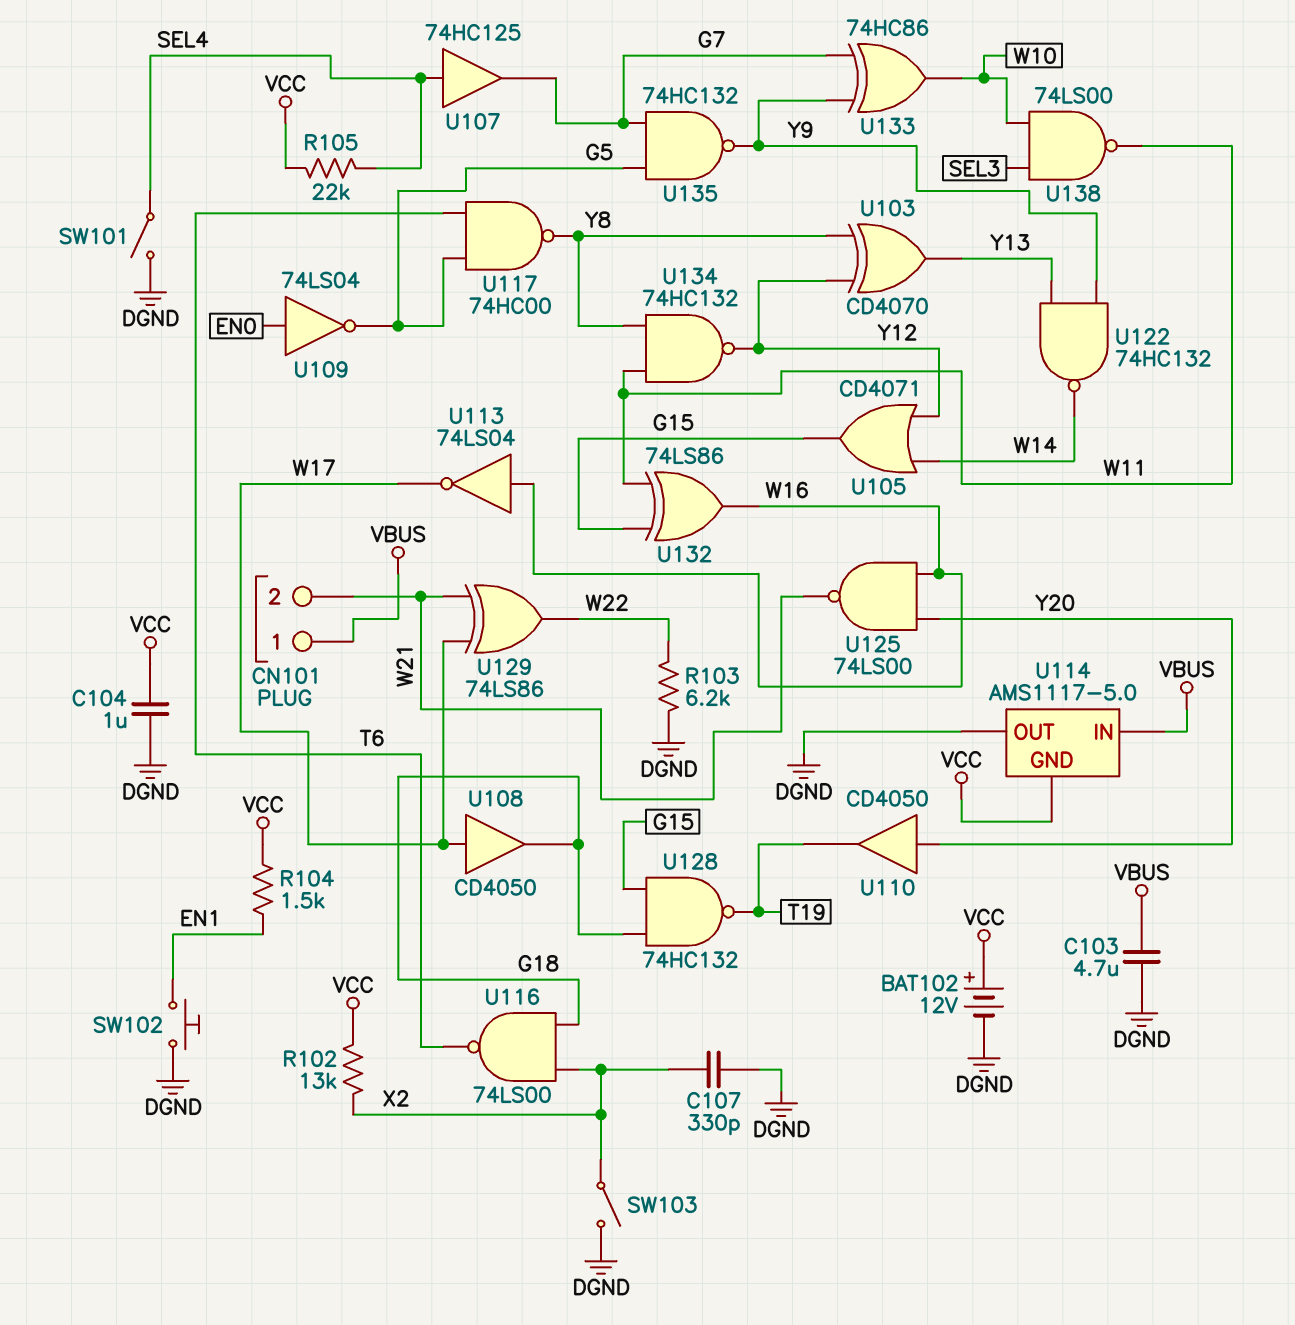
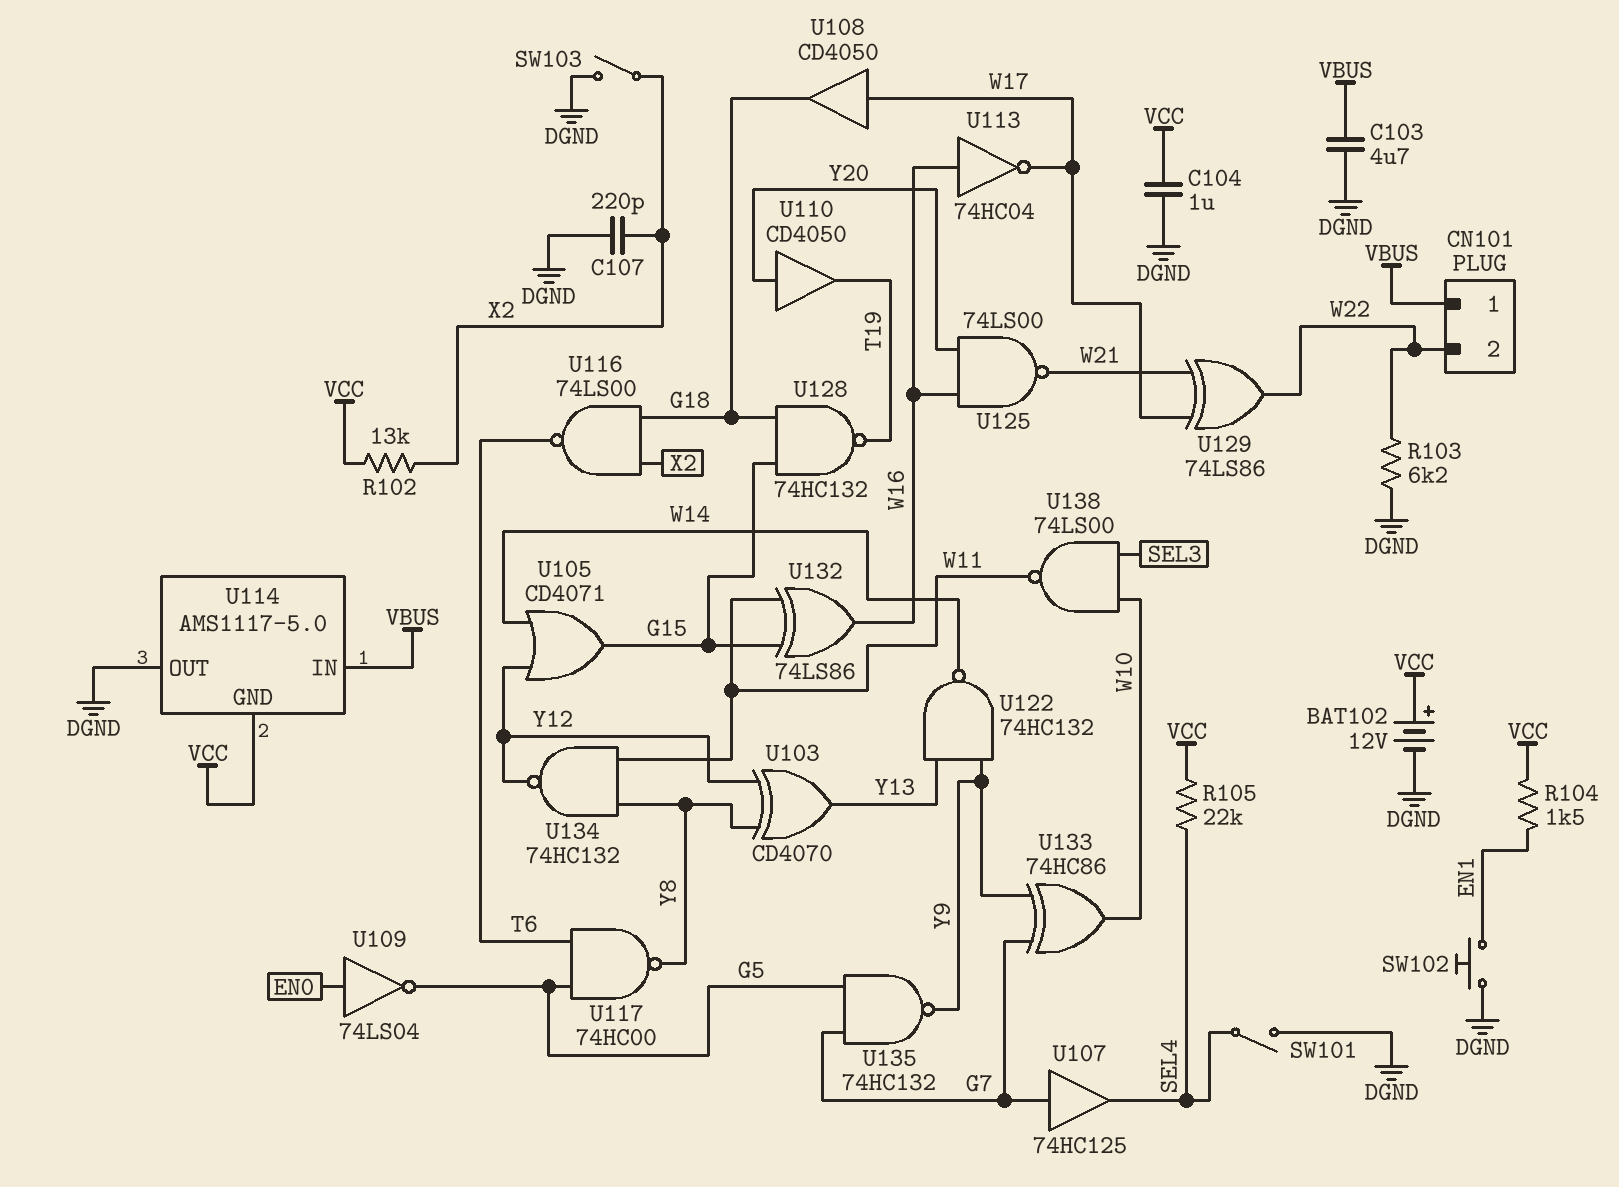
C107: 330pF (DGND, X2) -> 220pF (DGND, X2)
CN101 pin 2: W21 -> W22
U107: buffer 74HC125 (in SEL4, out G7) -> buffer 74HC125 (in G7, out SEL4)
U113: NOT 74LS04 (in W16, out W17) -> NOT 74HC04 (in W16, out W17)

